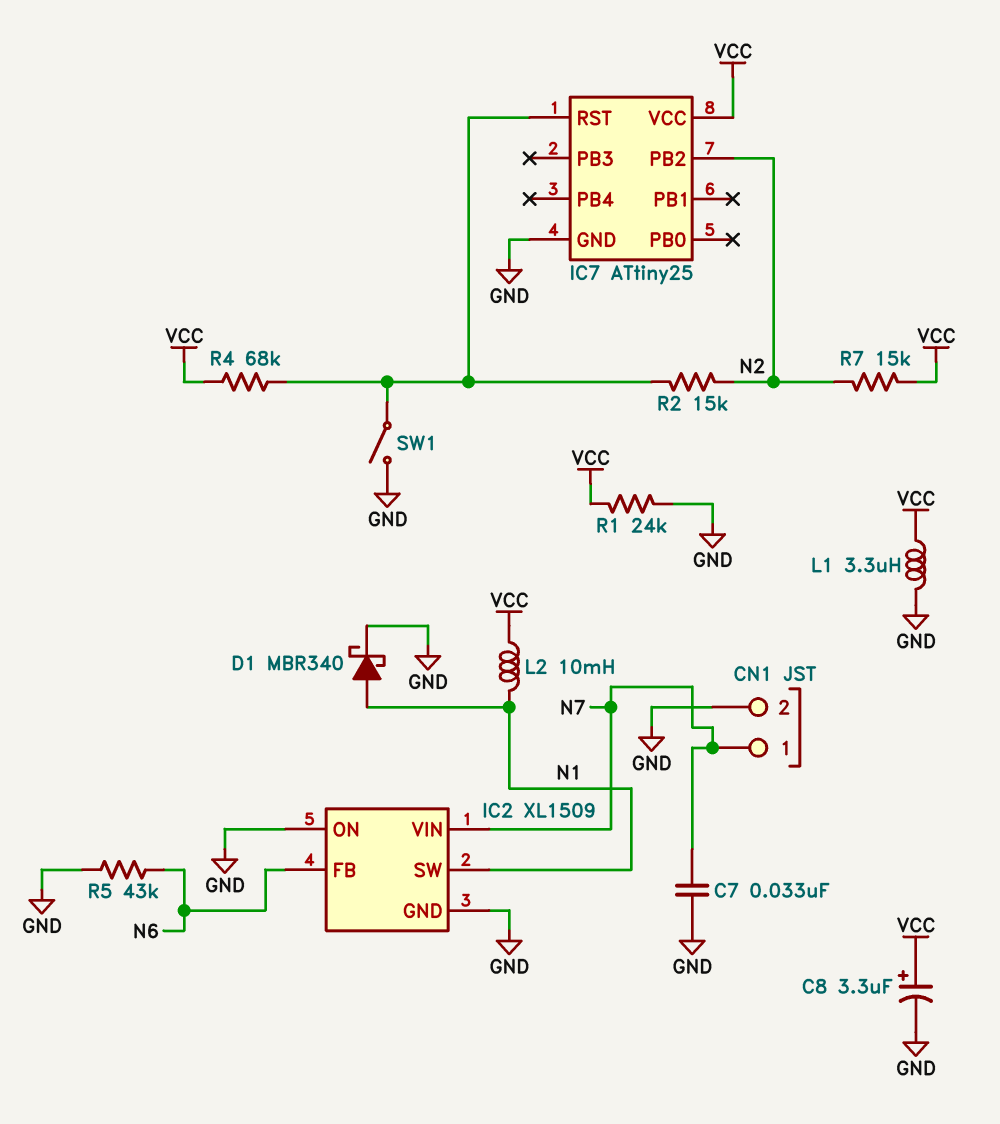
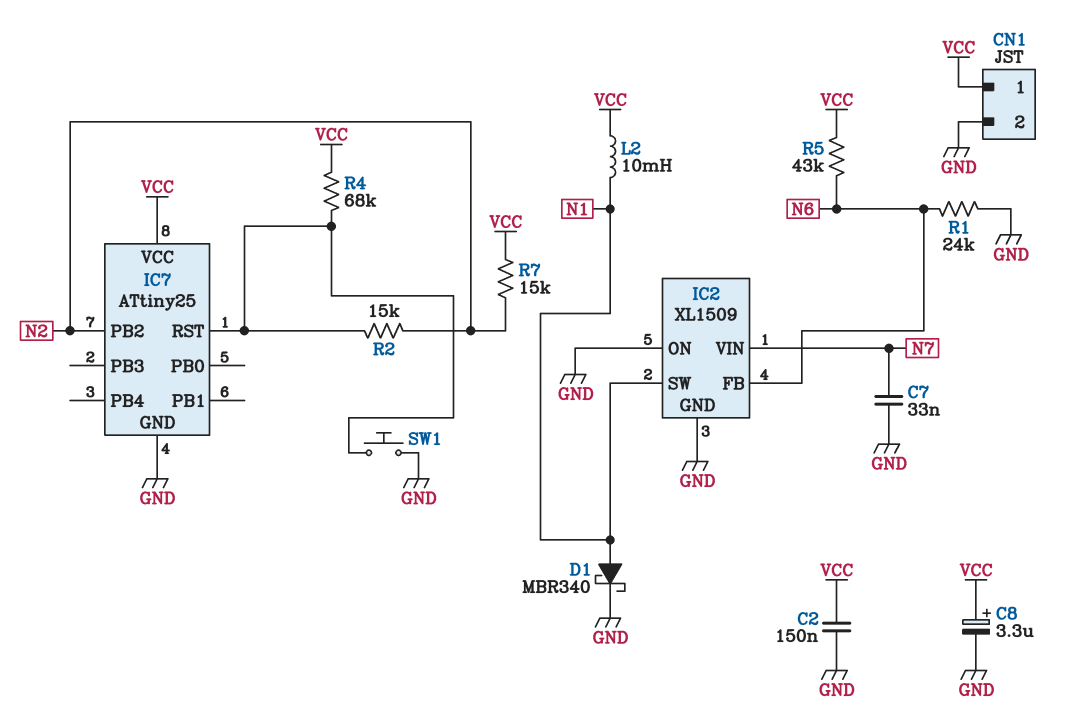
C2: none -> 150nF (GND, VCC)
CN1 pin 1: N7 -> VCC
L1: 3.3uH (GND, VCC) -> none
R1: 24k (GND, VCC) -> 24k (GND, N6)
R5: 43k (GND, N6) -> 43k (N6, VCC)
SW1: switch (GND, IC7/RST) -> button (GND, IC7/RST)

